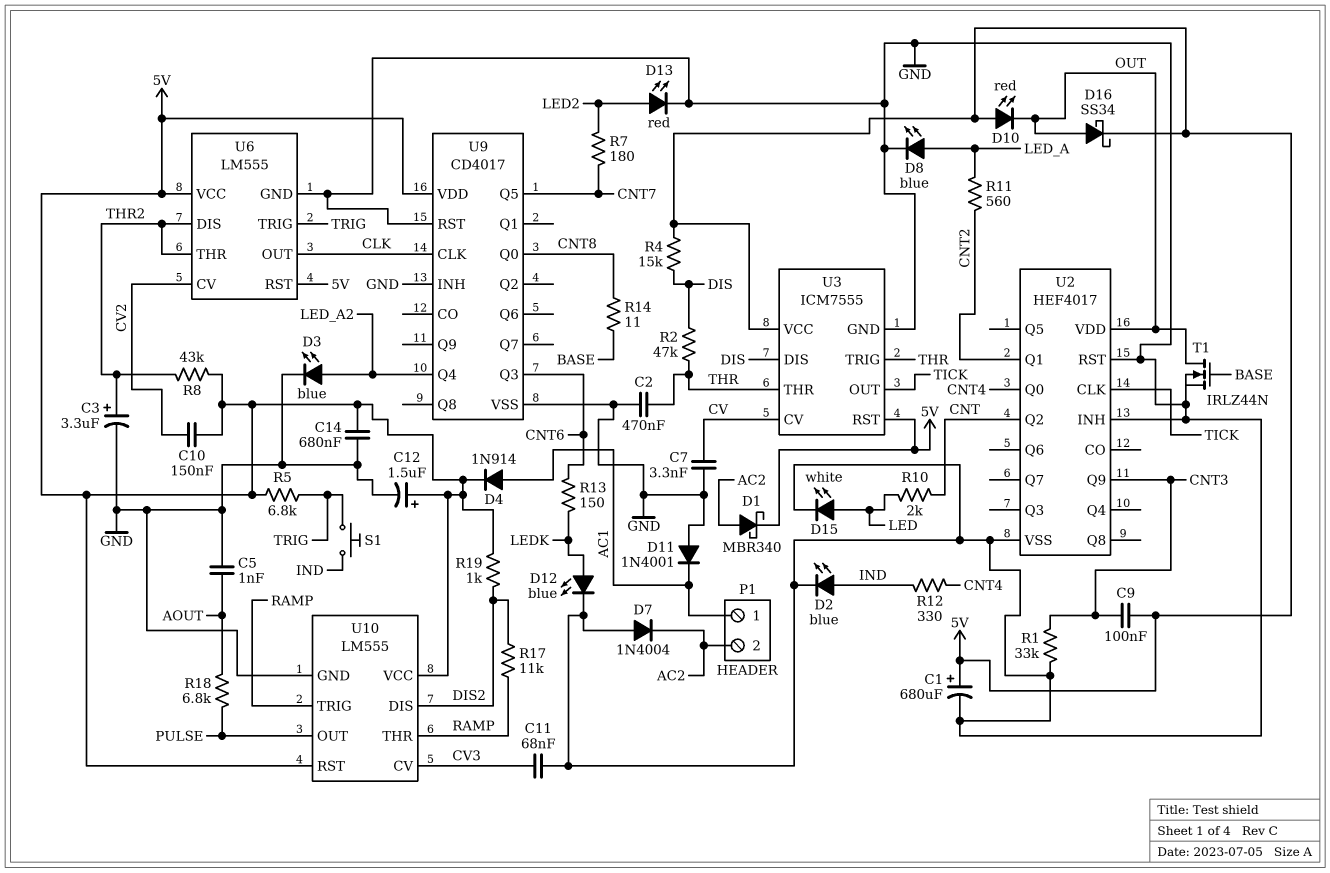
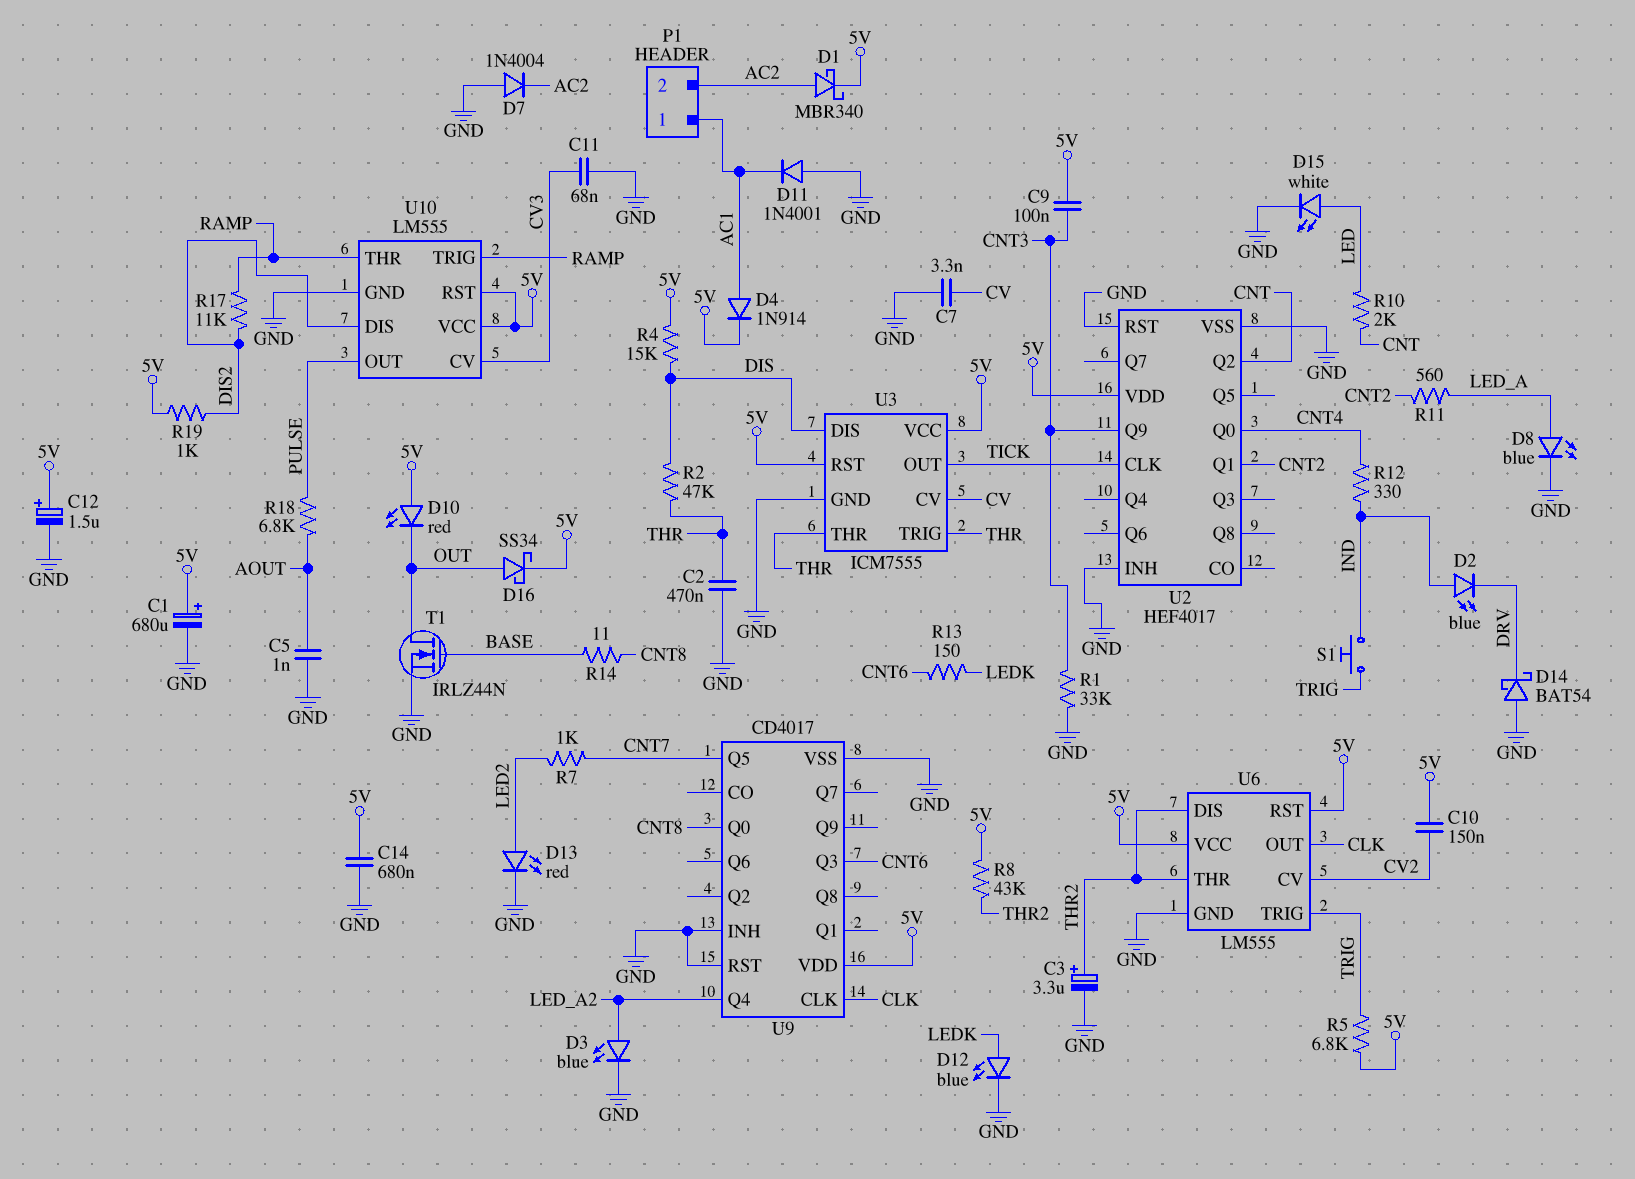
D2: LED blue (A IND, K GND) -> LED blue (A IND, K DRV)
D14: none -> schottky BAT54 (A GND, K DRV)
R7: 180 (CNT7, LED2) -> 1k (CNT7, LED2)
U2 pin VDD: OUT -> 5V

